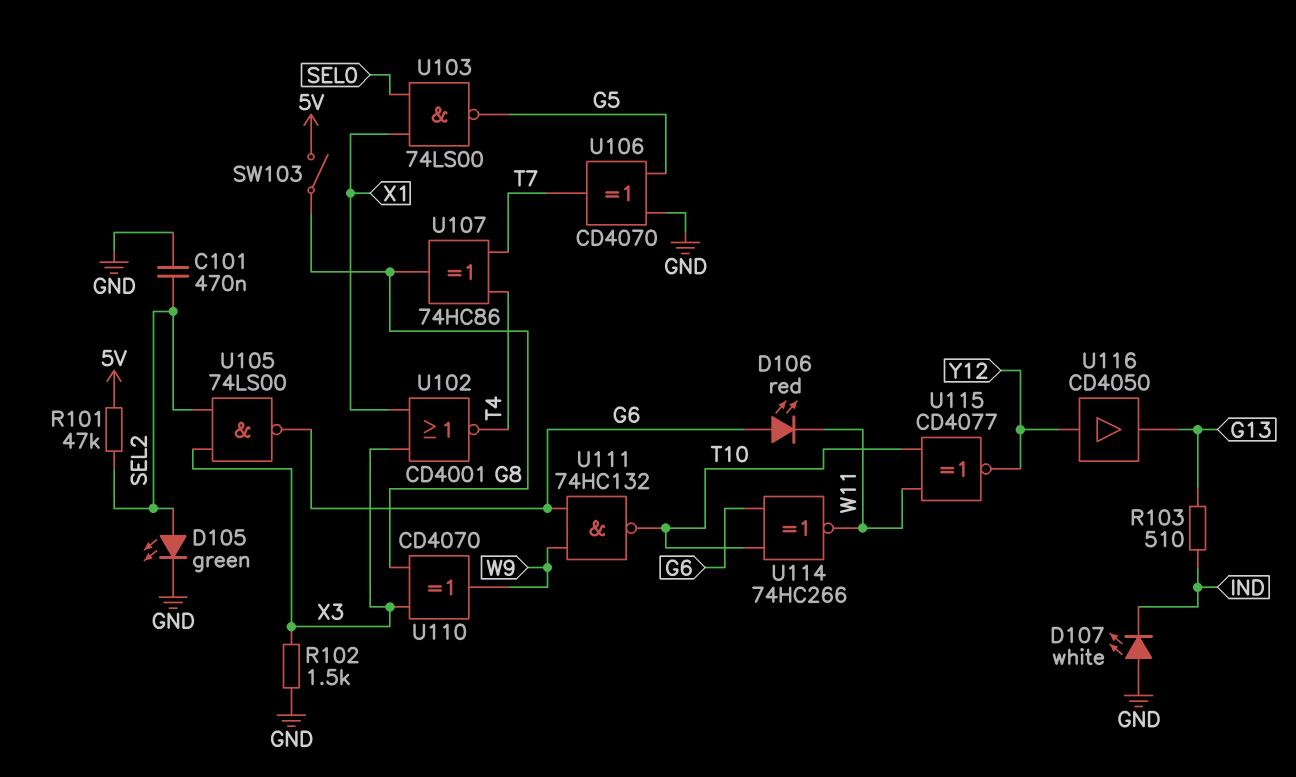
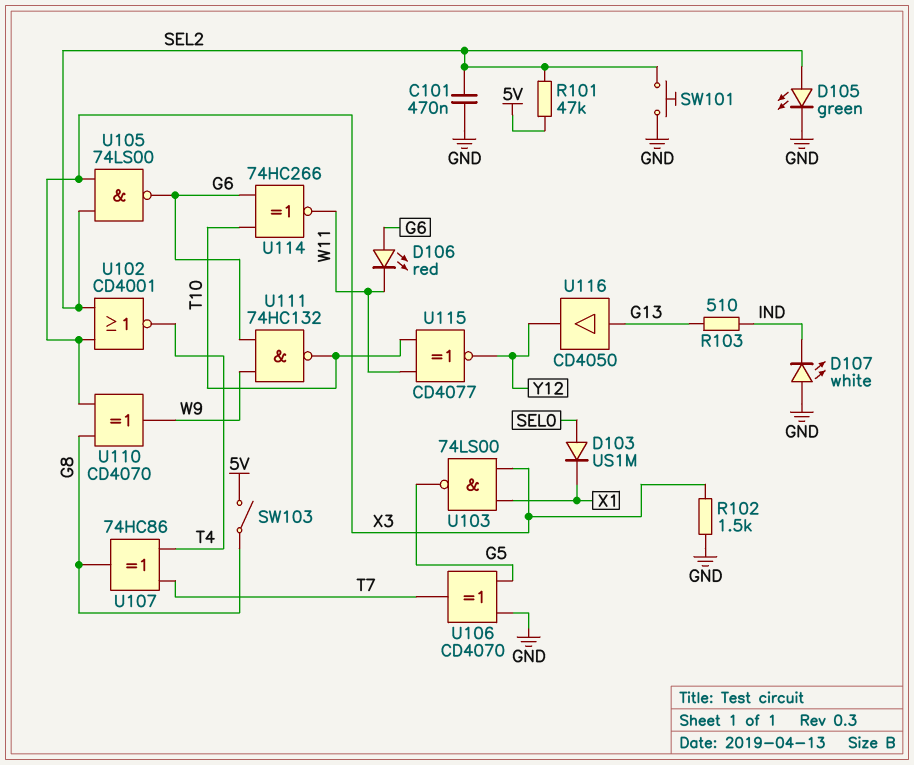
D103: none -> diode US1M (A SEL0, K X1)
SW101: none -> button (GND, SEL2)
U102: NOR CD4001 (in X1, in X3, out T4) -> NOR CD4001 (in SEL2, in X3, out T4)
U103: NAND 74LS00 (in SEL0, in X1, out G5) -> NAND 74LS00 (in X1, in X3, out G5)
U116: buffer CD4050 (in Y12, out G13) -> buffer CD4050 (in G13, out Y12)

